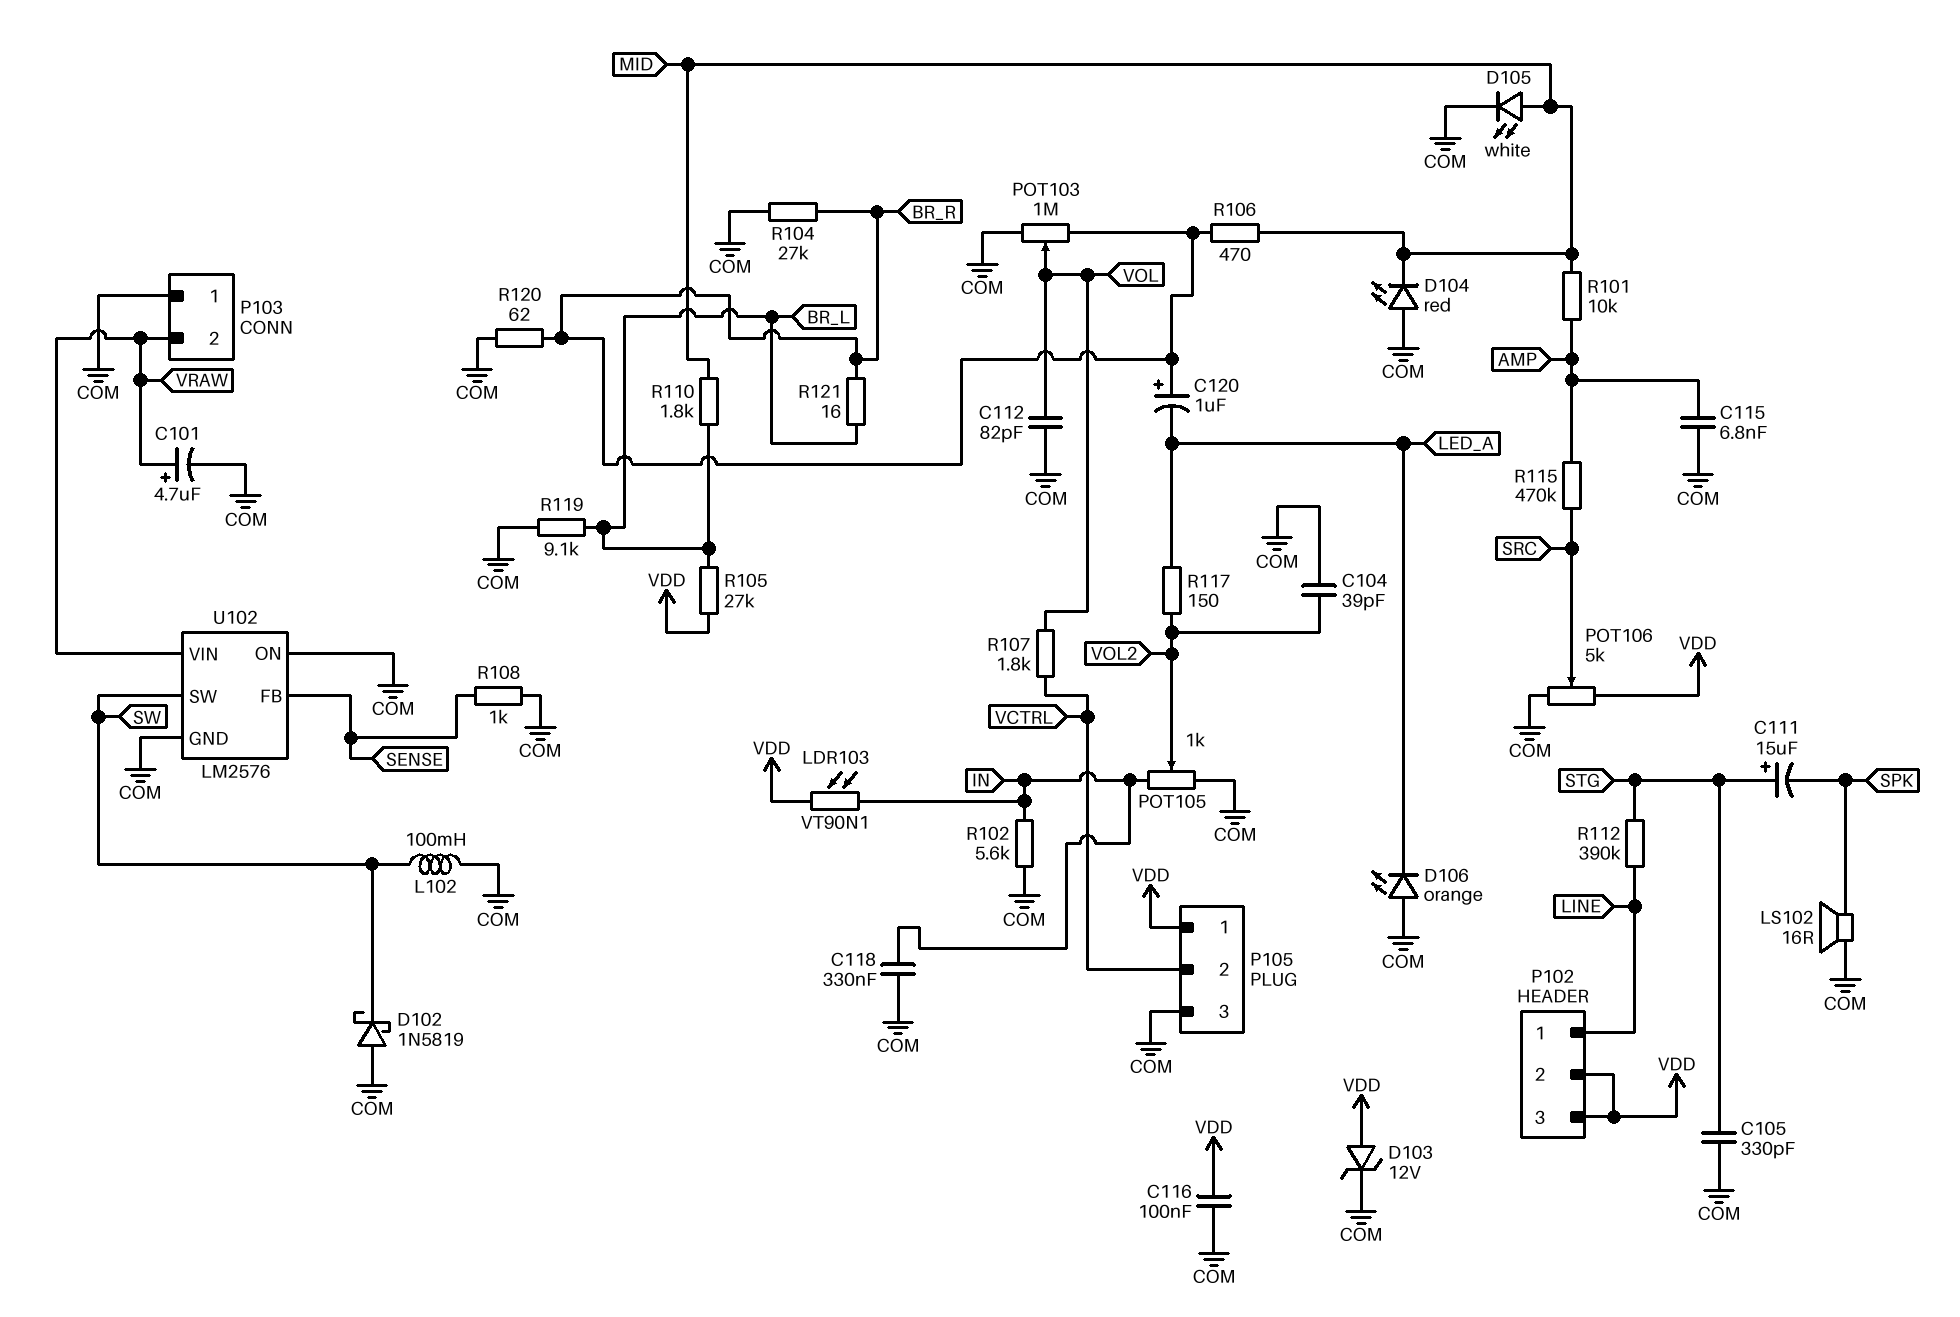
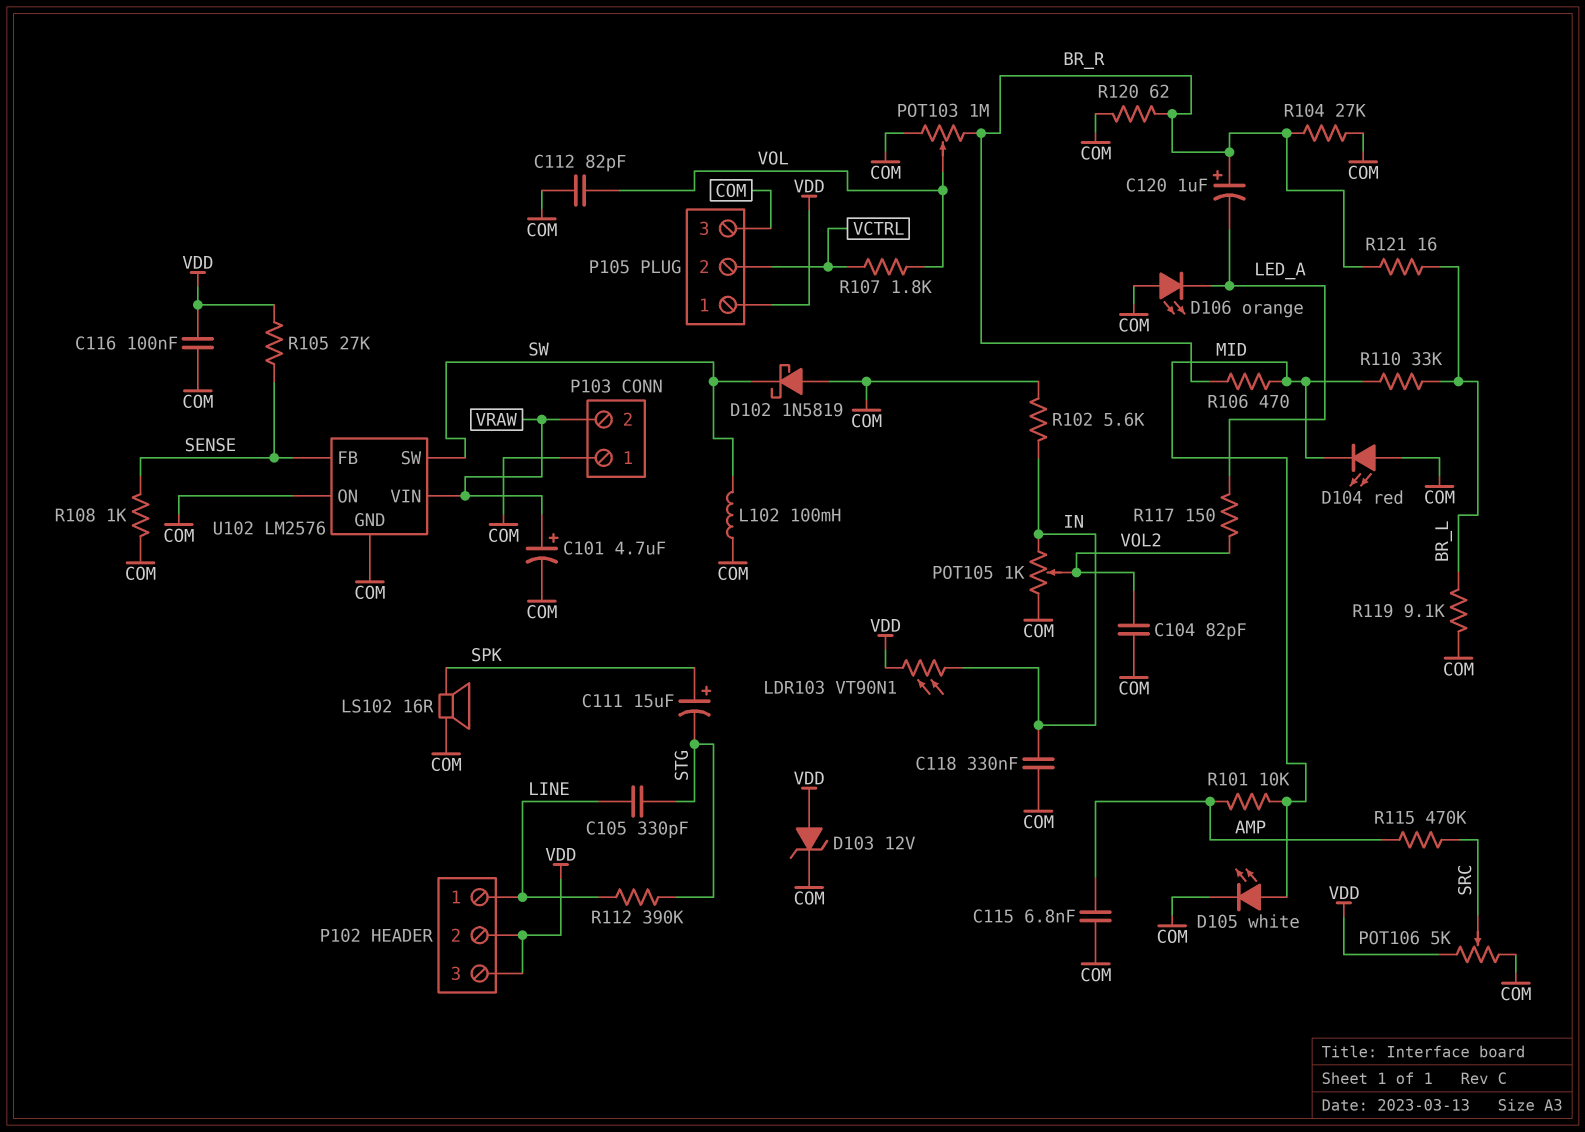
C104: 39pF (COM, VOL2) -> 82pF (COM, VOL2)
C105: 330pF (COM, STG) -> 330pF (LINE, STG)
C111: 15uF (plus STG, minus SPK) -> 15uF (plus SPK, minus STG)
R105: 27k (BR_L, VDD) -> 27k (SENSE, VDD)
R110: 1.8k (BR_L, MID) -> 33k (BR_L, MID)

